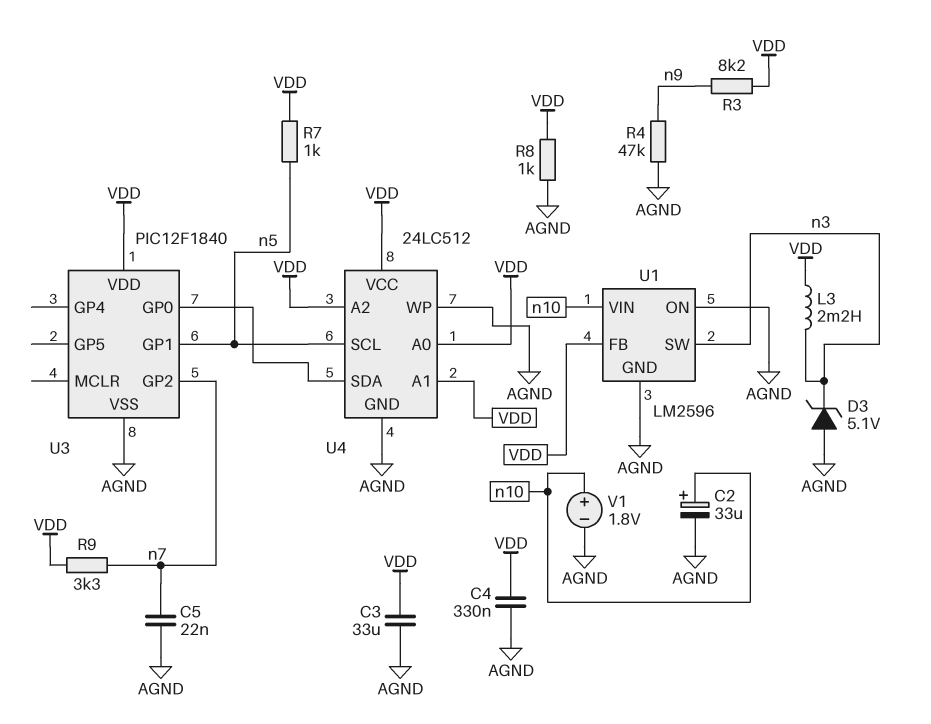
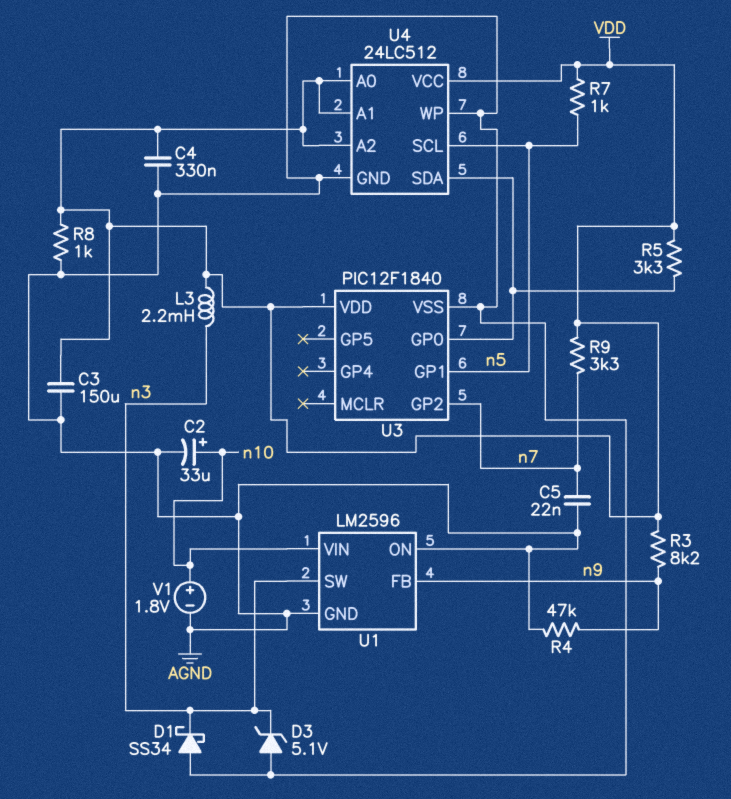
C3: 33uF (AGND, VDD) -> 150uF (AGND, VDD)
D1: none -> schottky SS34 (A AGND, K n3)
R5: none -> 3.3k (U3/GP0, VDD)
U1 pin FB: VDD -> n9

